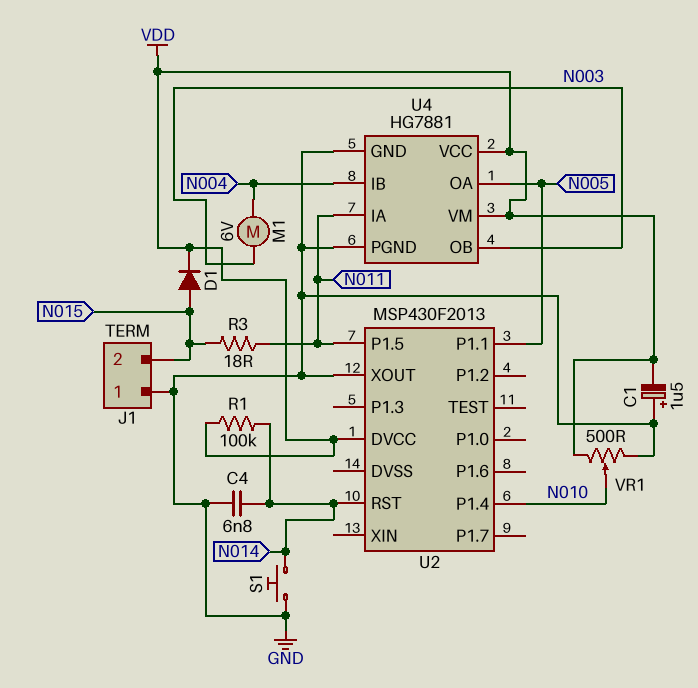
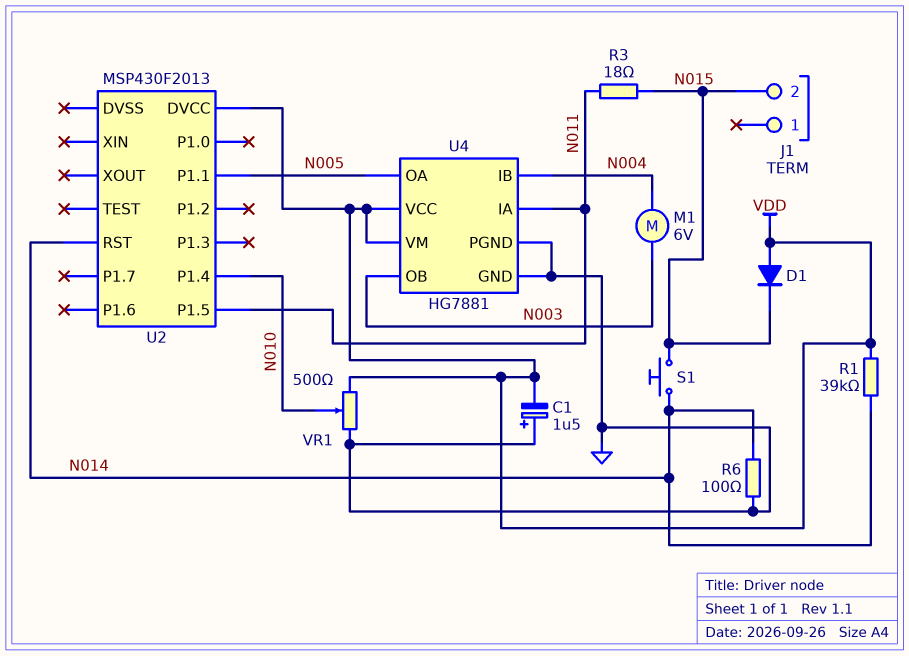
C4: 6.8nF (GND, N014) -> none
D1: diode (A N015, K VDD) -> diode (A VDD, K N015)
J1 pin 1: GND -> none
R1: 100k (N014, VDD) -> 39k (N014, VDD)
R6: none -> 100 (GND, N014)
S1: button (GND, N014) -> button (N014, N015)
U2 pin XOUT: GND -> none

